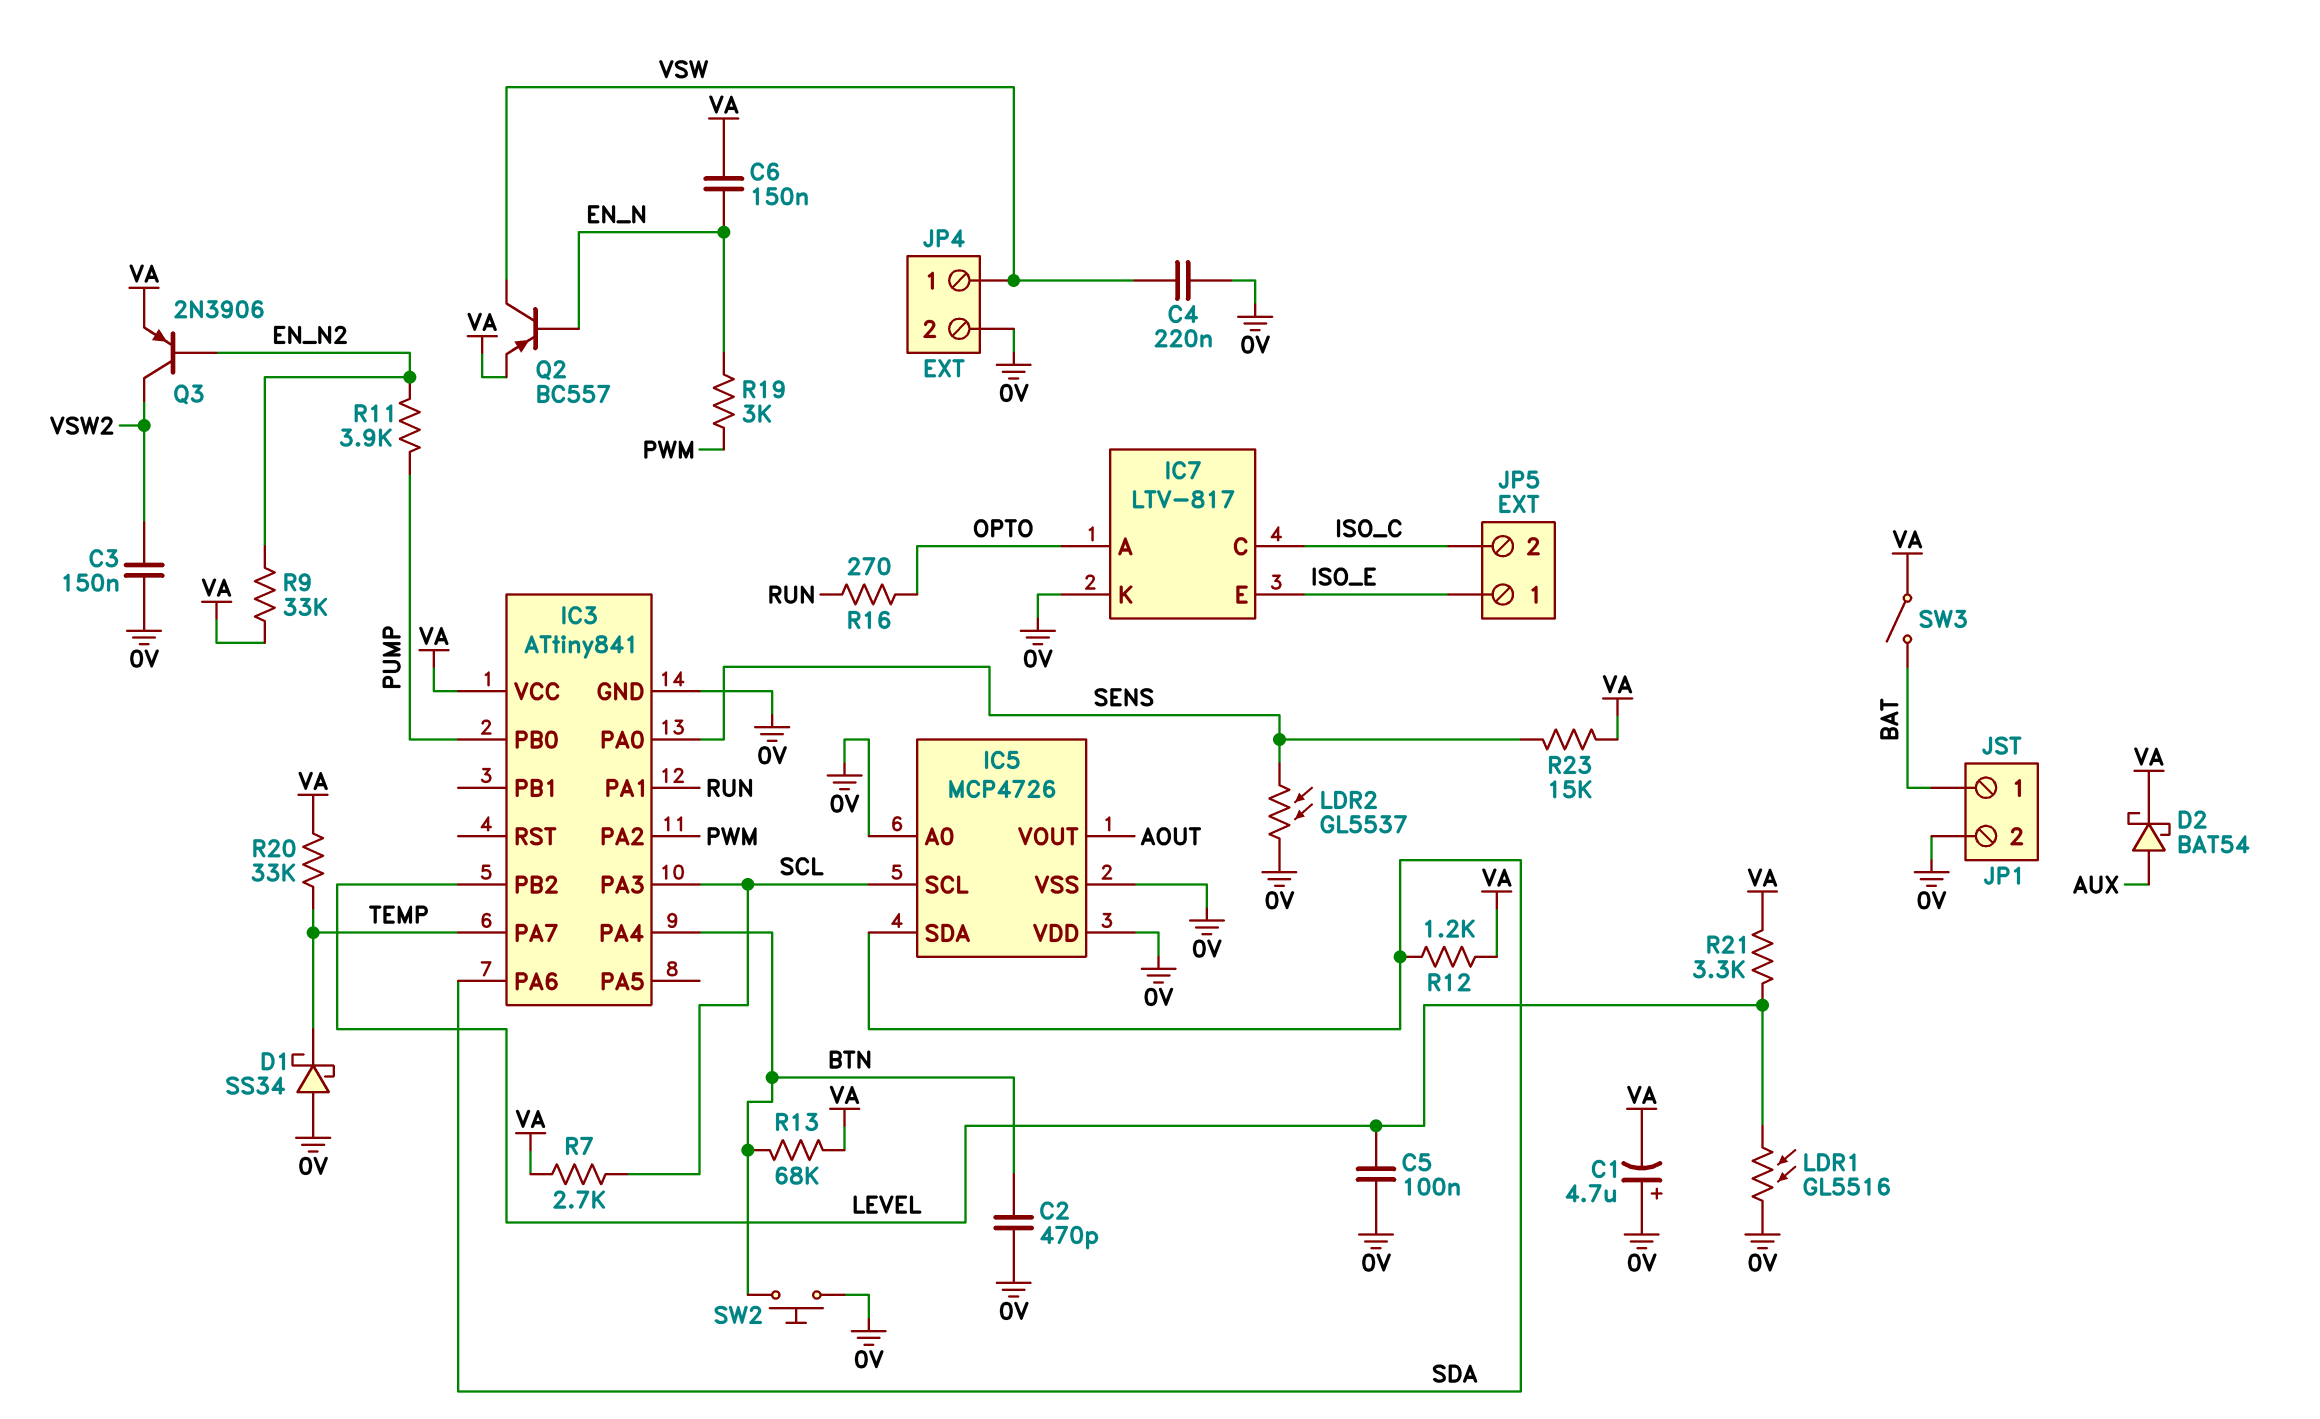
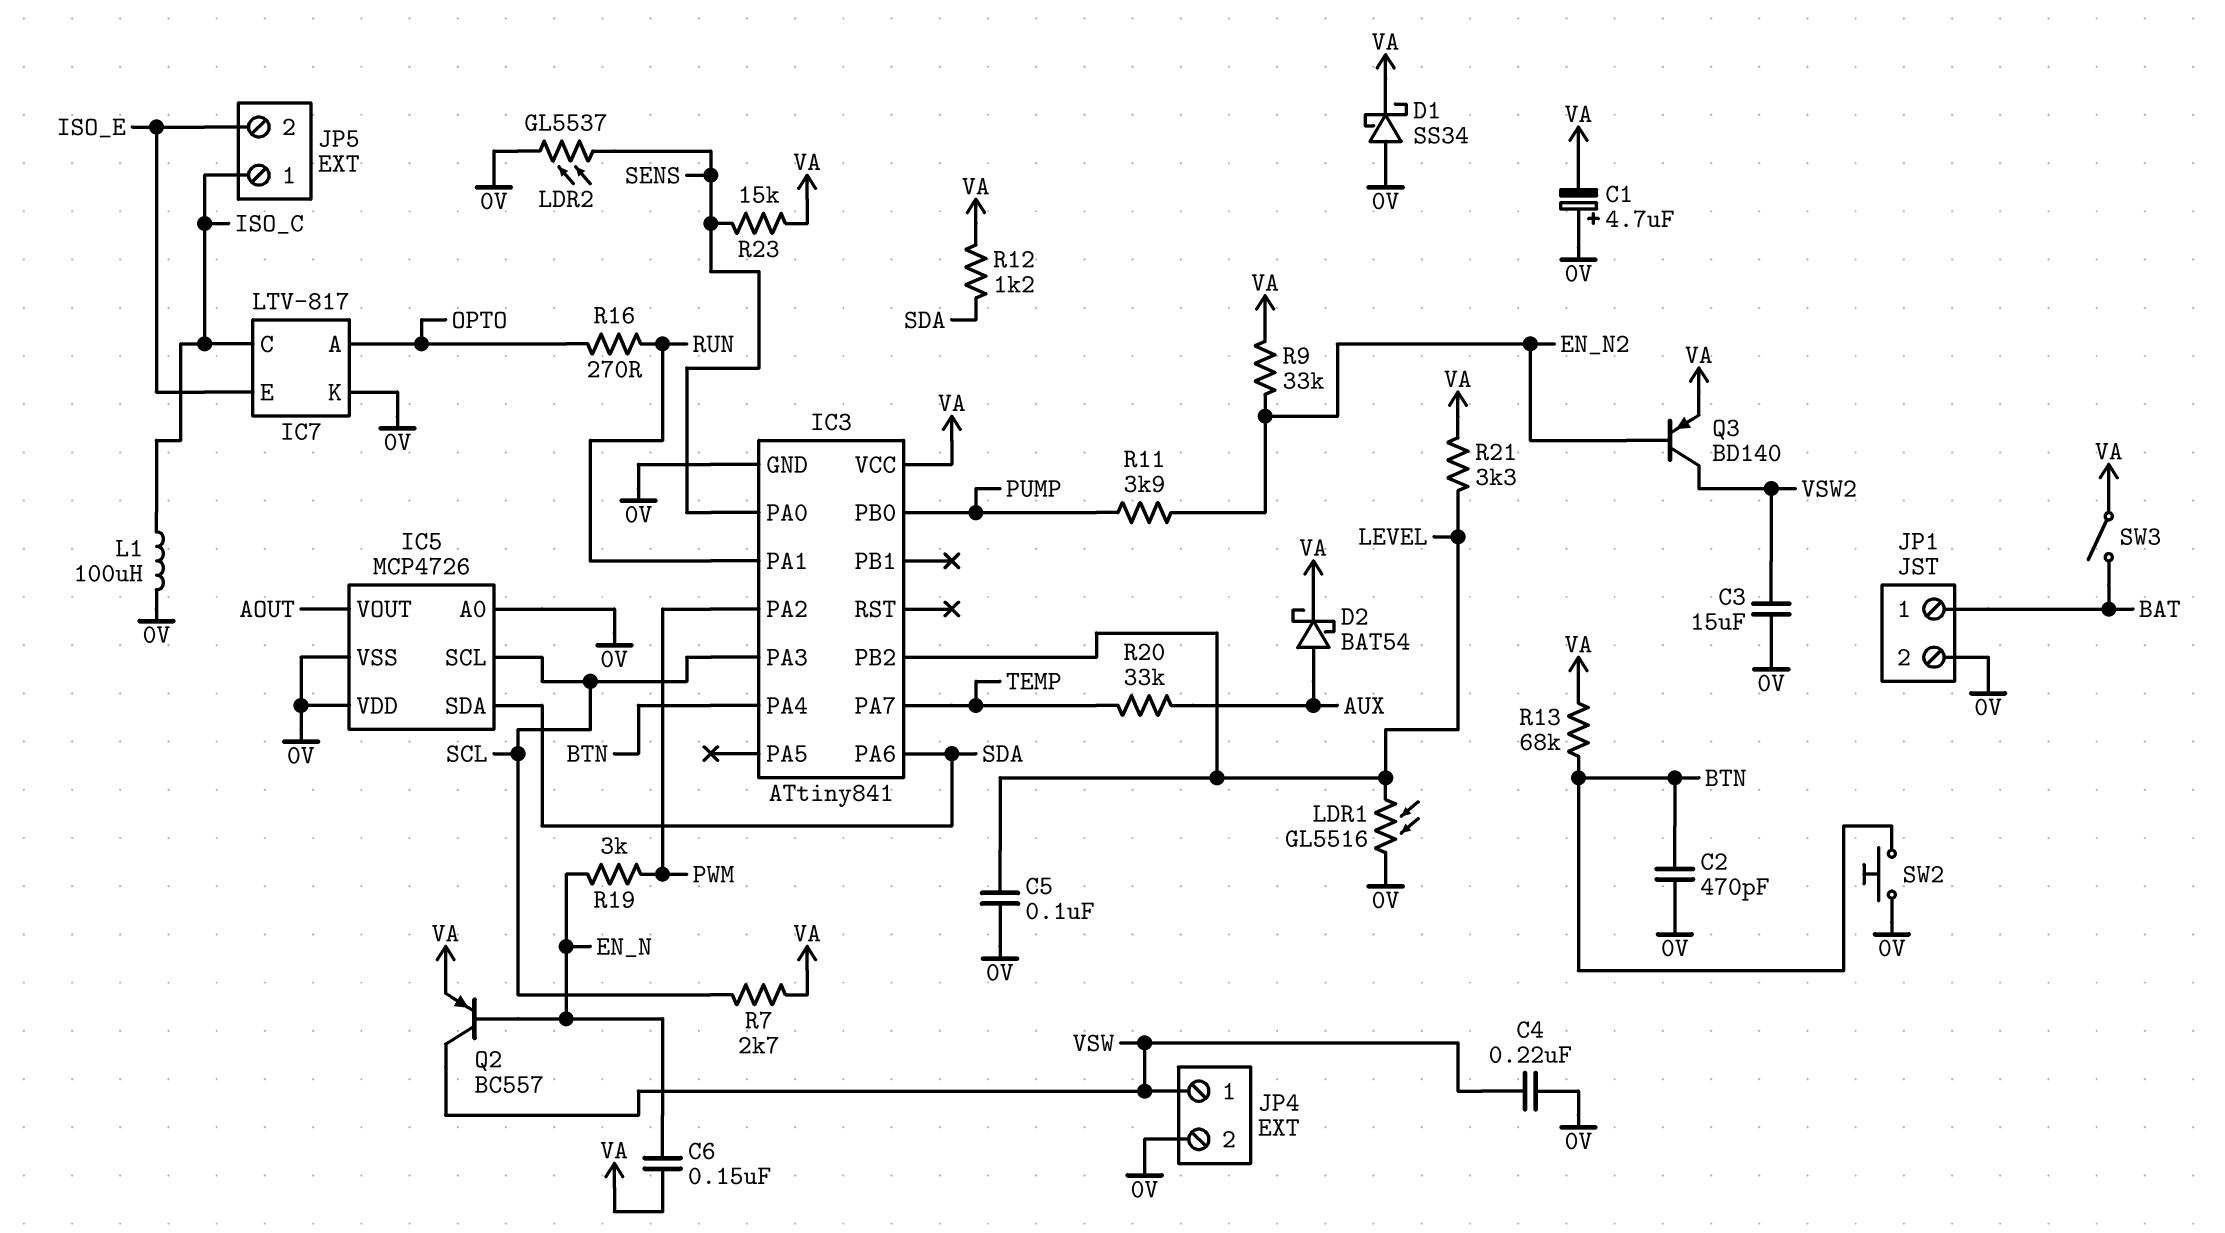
C3: 150nF (0V, VSW2) -> 15uF (0V, VSW2)
D1: schottky SS34 (A 0V, K TEMP) -> schottky SS34 (A 0V, K VA)
JP5 pin 1: ISO_E -> ISO_C
JP5 pin 2: ISO_C -> ISO_E
L1: none -> 100uH (0V, ISO_C)
Q3: PNP 2N3906 (B EN_N2, C VSW2, E VA) -> PNP BD140 (B EN_N2, C VSW2, E VA)
R20: 33k (TEMP, VA) -> 33k (AUX, TEMP)

